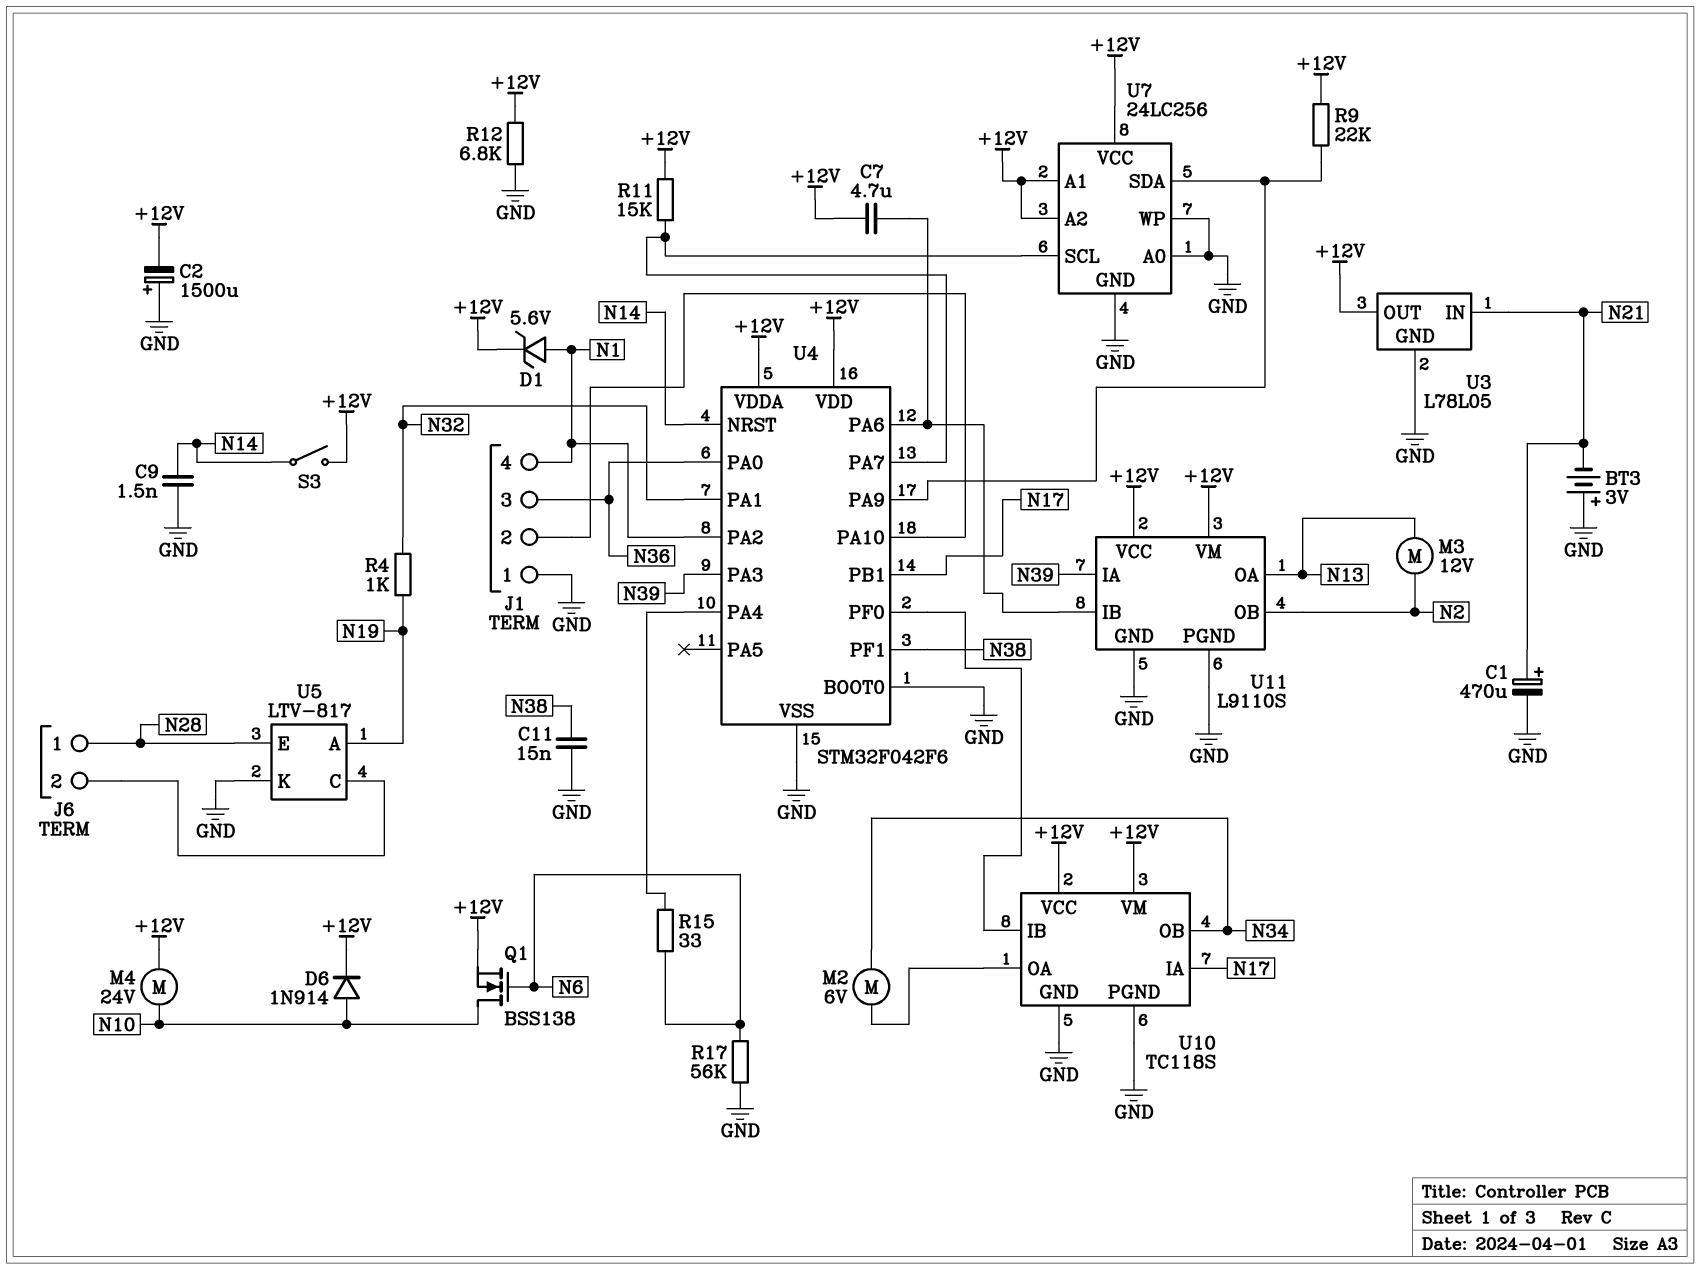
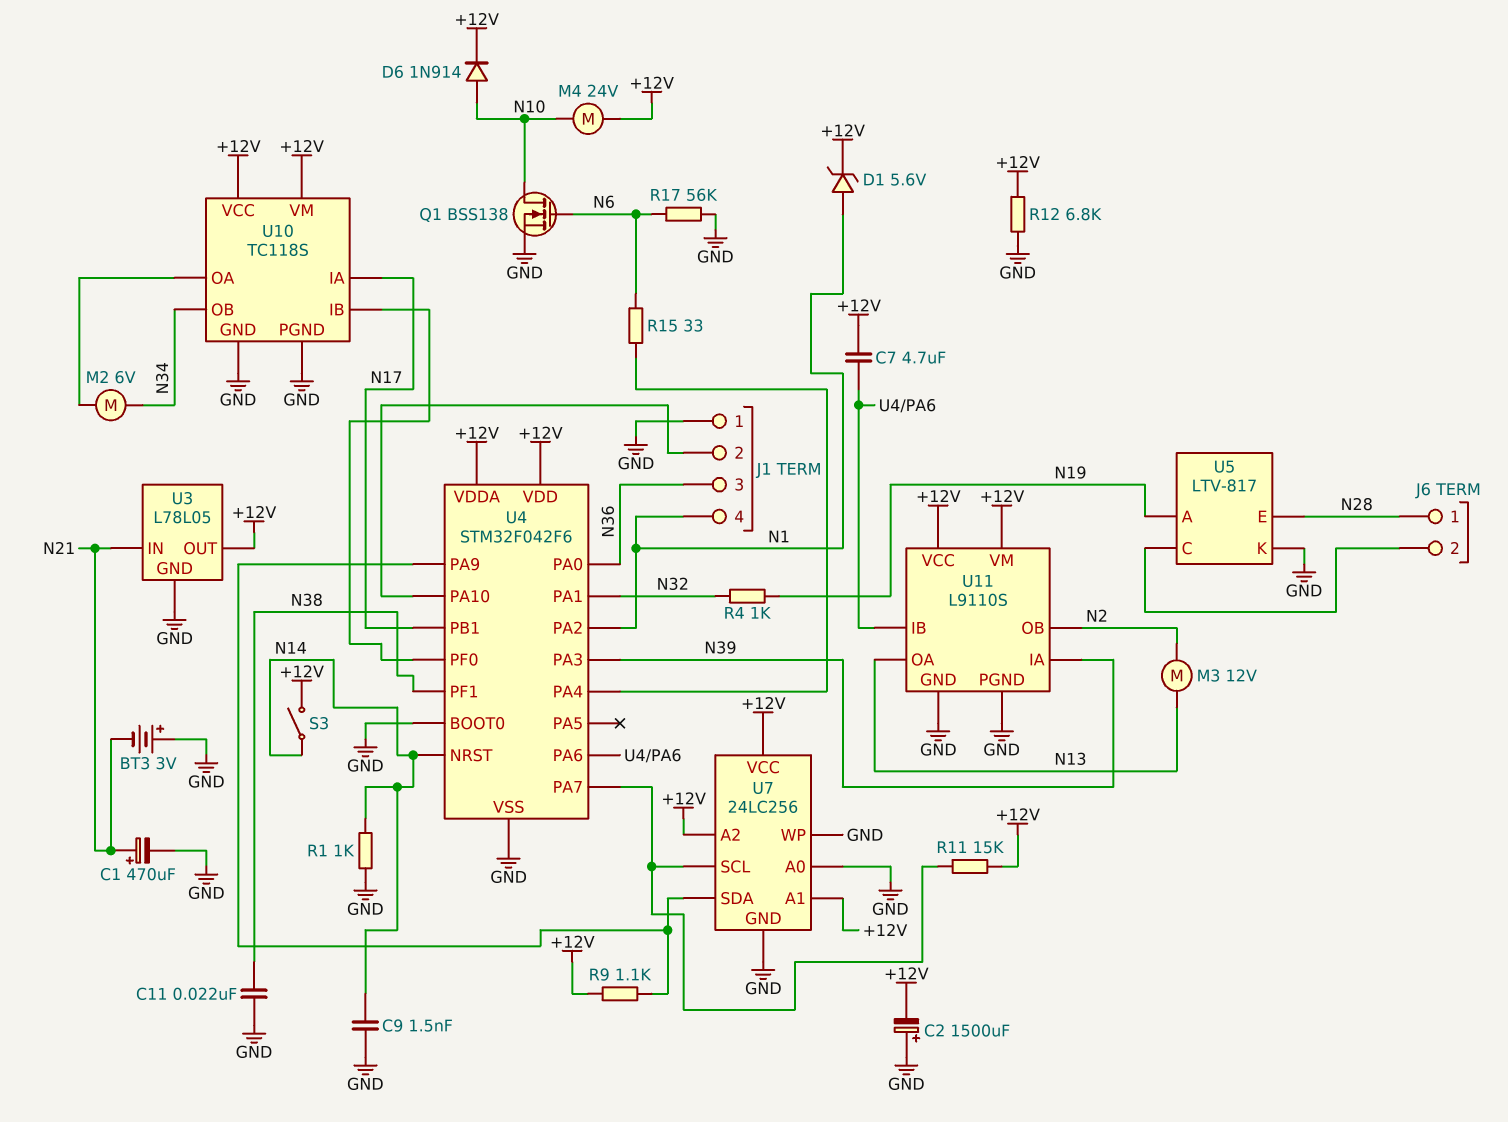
C11: 15nF (GND, N38) -> 22nF (GND, N38)
Q1: NMOS BSS138 (G N6, D N10, S +12V) -> NMOS BSS138 (G N6, D N10, S GND)
R1: none -> 1k (GND, N14)
R9: 22k (+12V, U4/PA9) -> 1.1k (+12V, U4/PA9)

